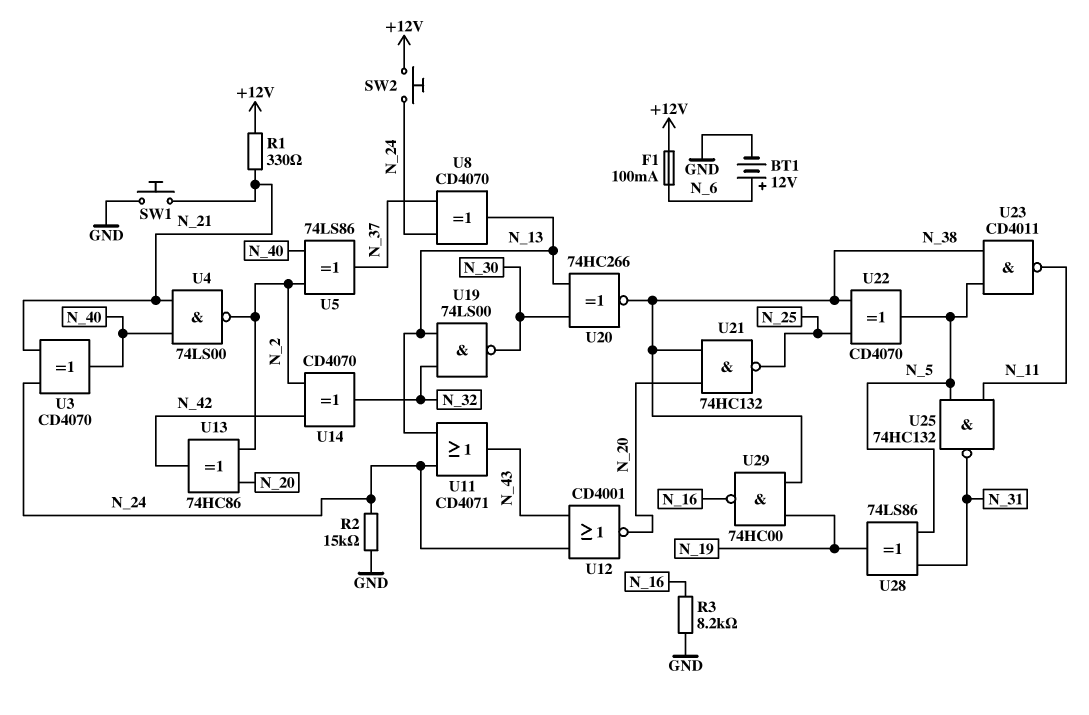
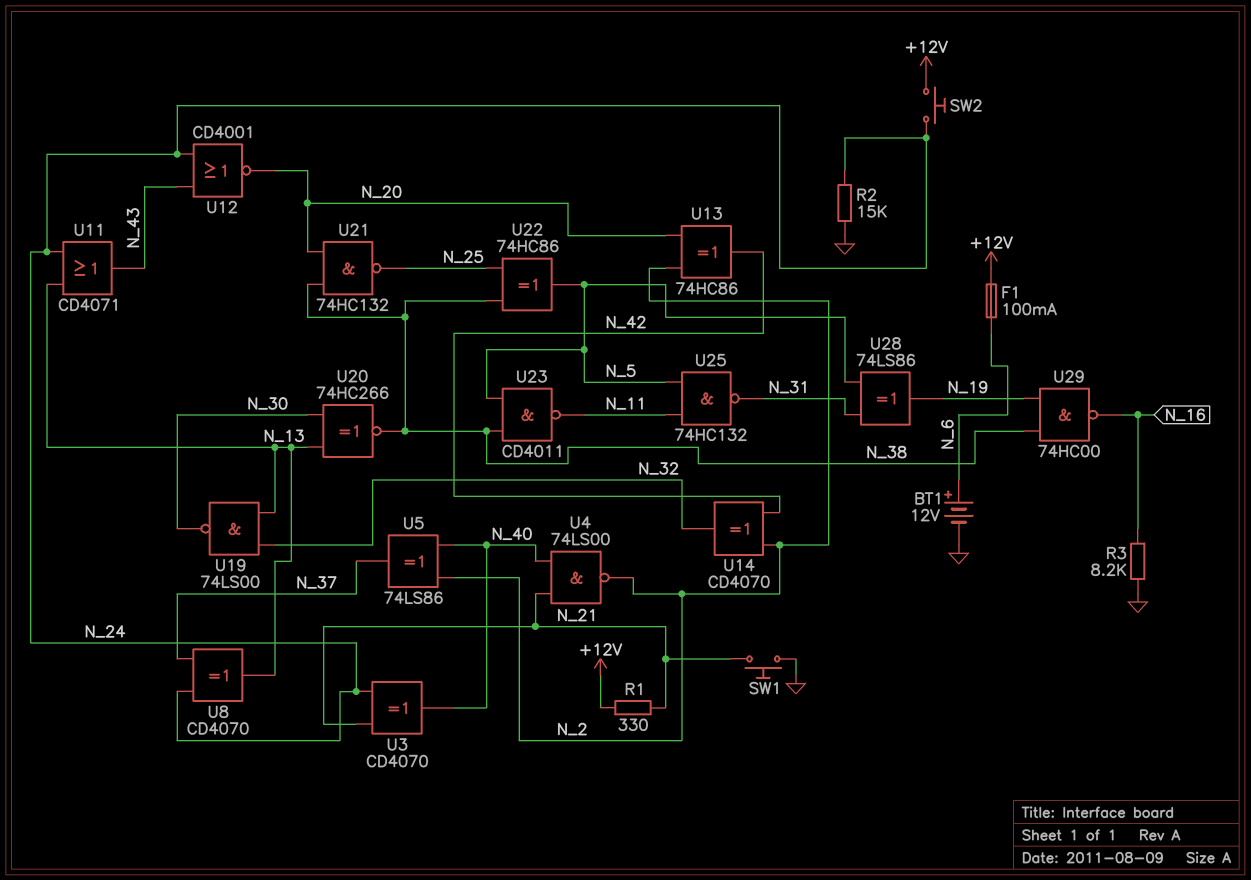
U22: XOR CD4070 (in N_25, in N_38, out N_5) -> XOR 74HC86 (in N_25, in N_38, out N_5)

